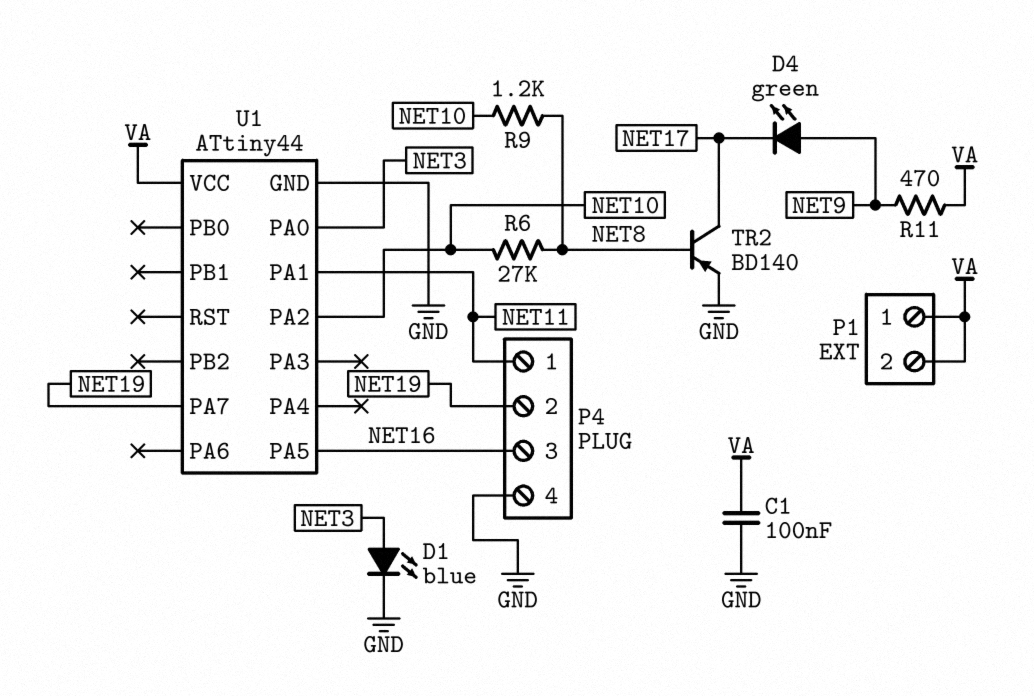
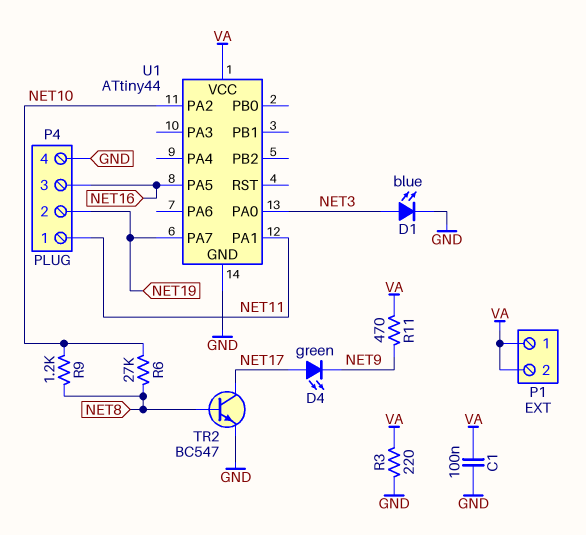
D4: LED green (A NET9, K NET17) -> LED green (A NET17, K NET9)
R3: none -> 220 (GND, VA)
TR2: PNP BD140 (B NET8, C NET17, E GND) -> NPN BC547 (B NET8, C NET17, E GND)

